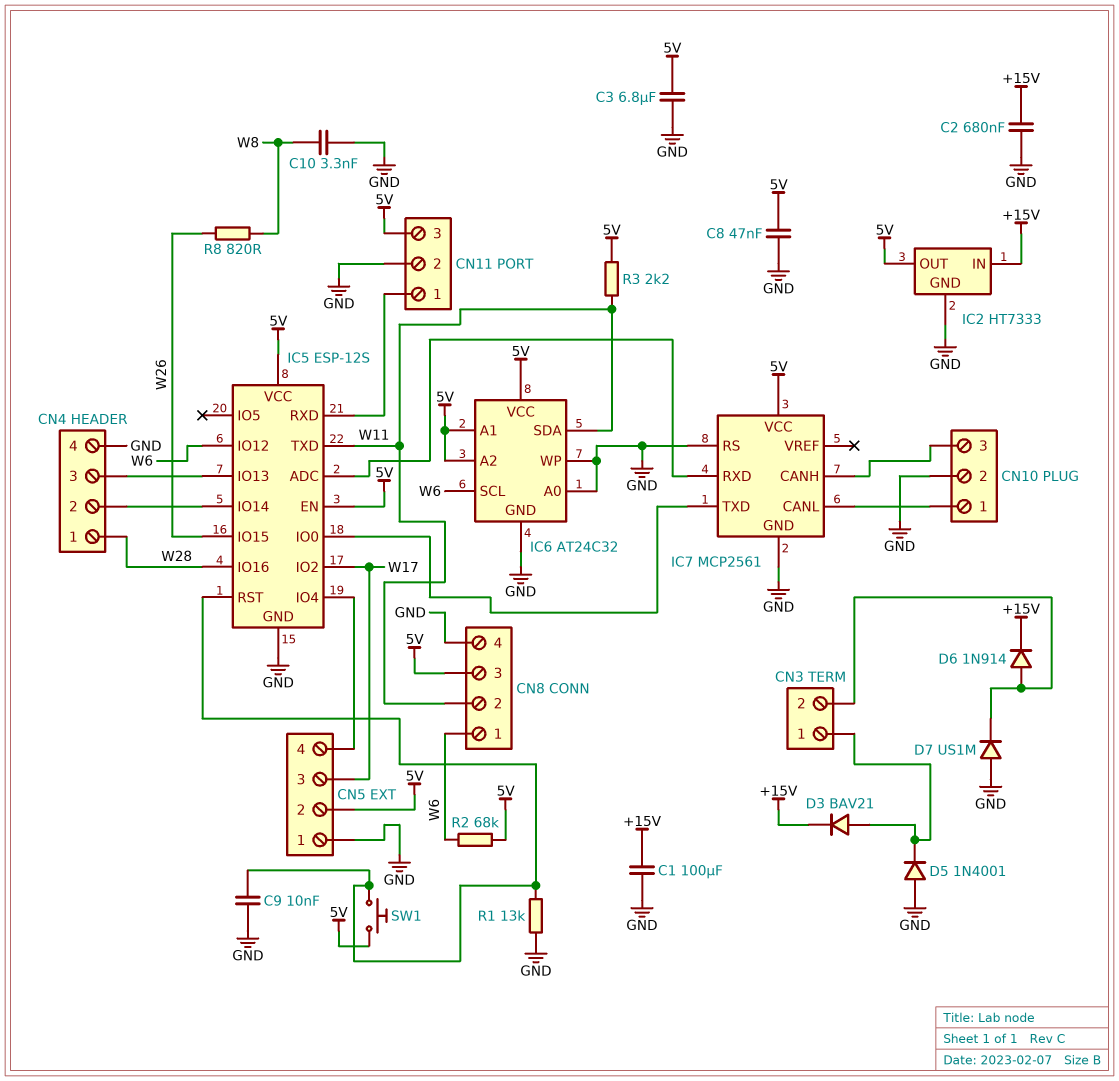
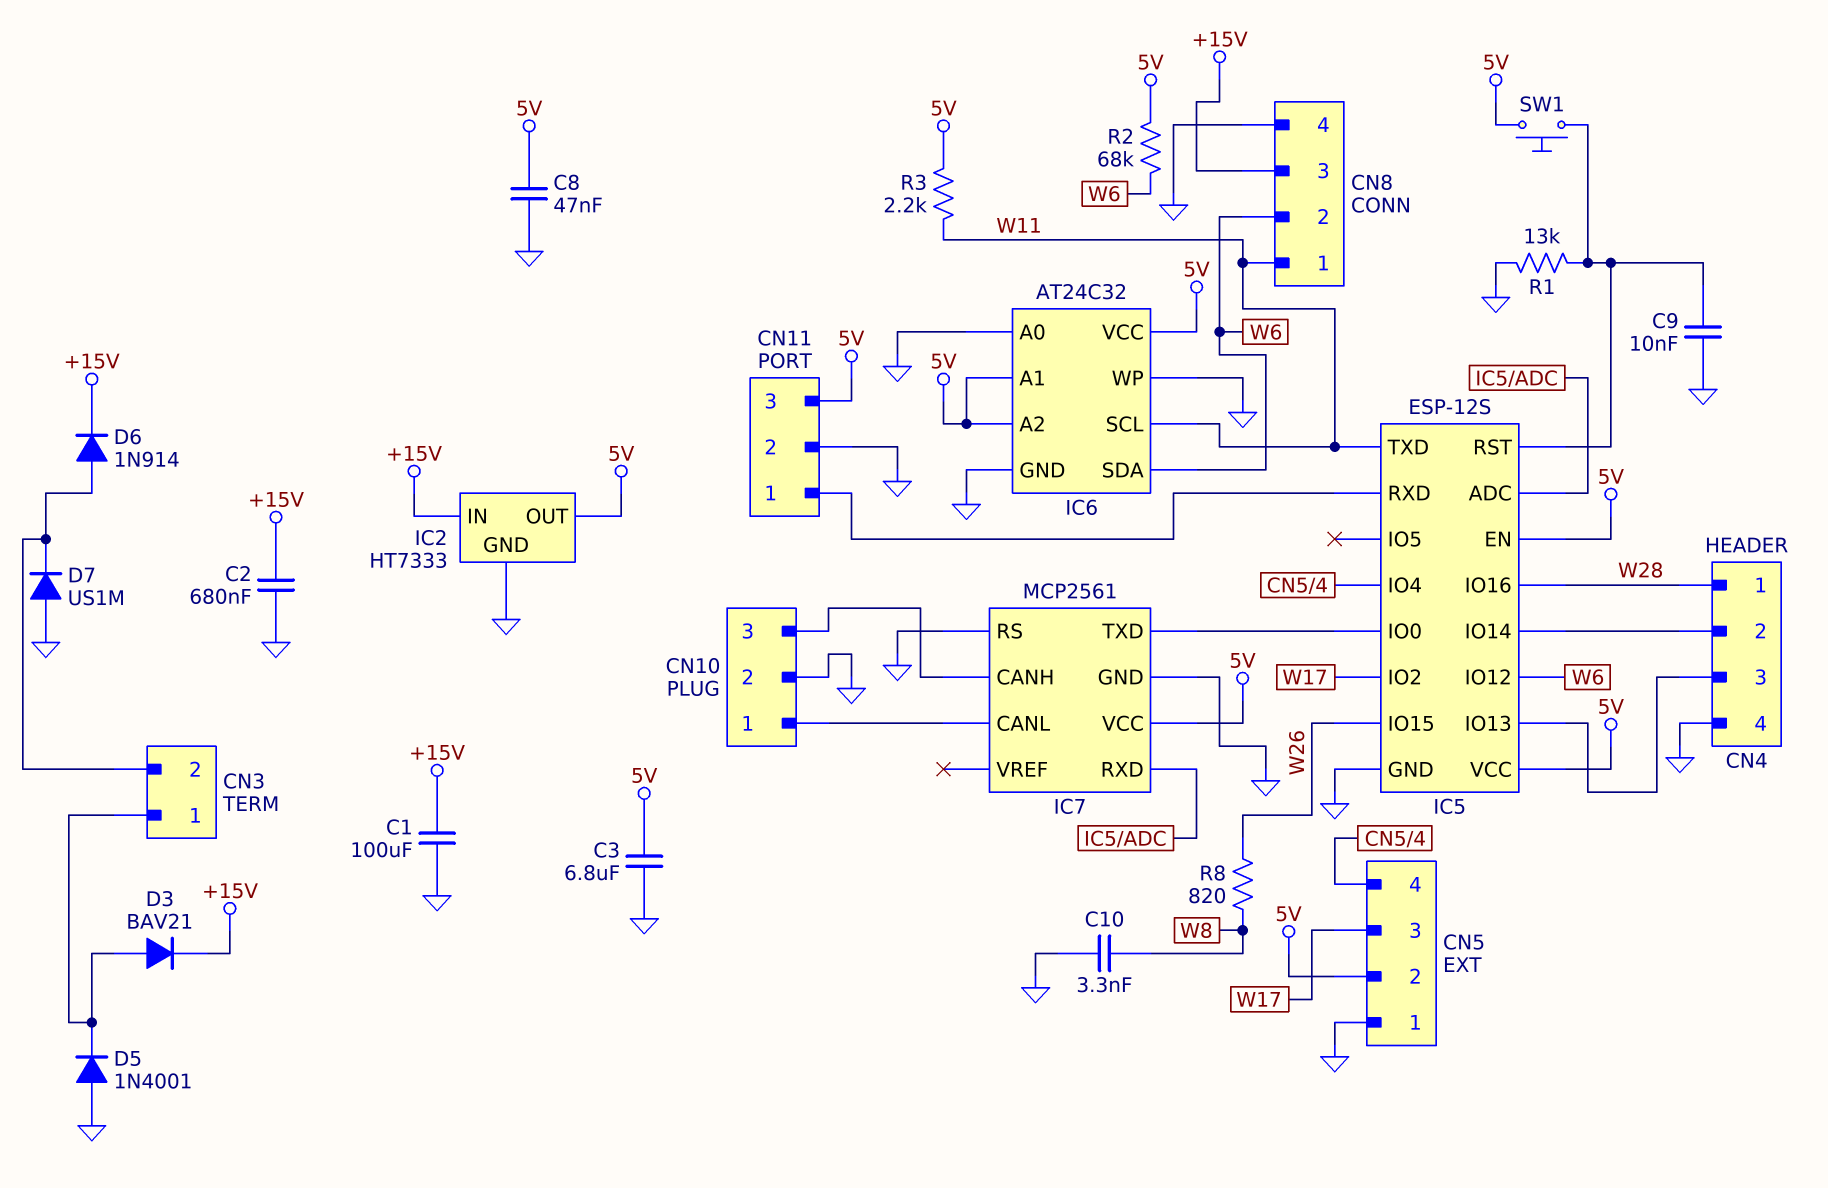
CN8 pin 1: W6 -> W11
CN8 pin 2: W11 -> W6
CN8 pin 3: 5V -> +15V
IC6 pin SCL: W6 -> W11
IC6 pin SDA: W11 -> W6

